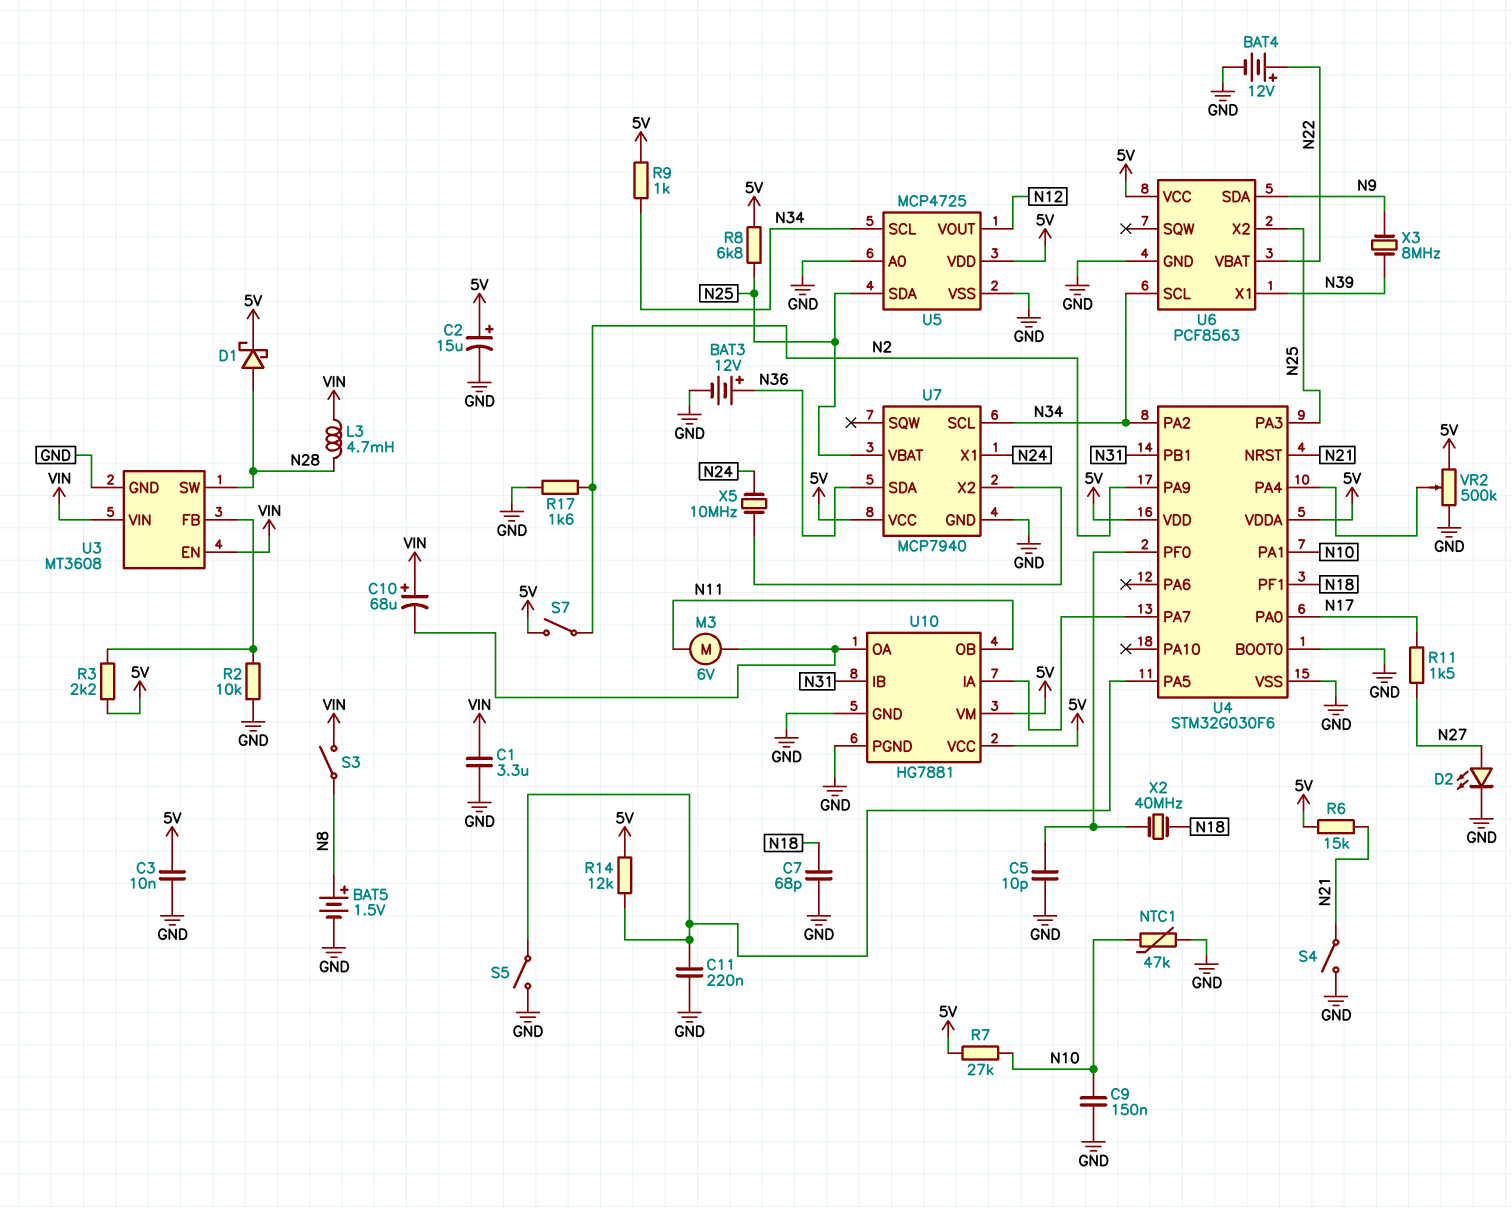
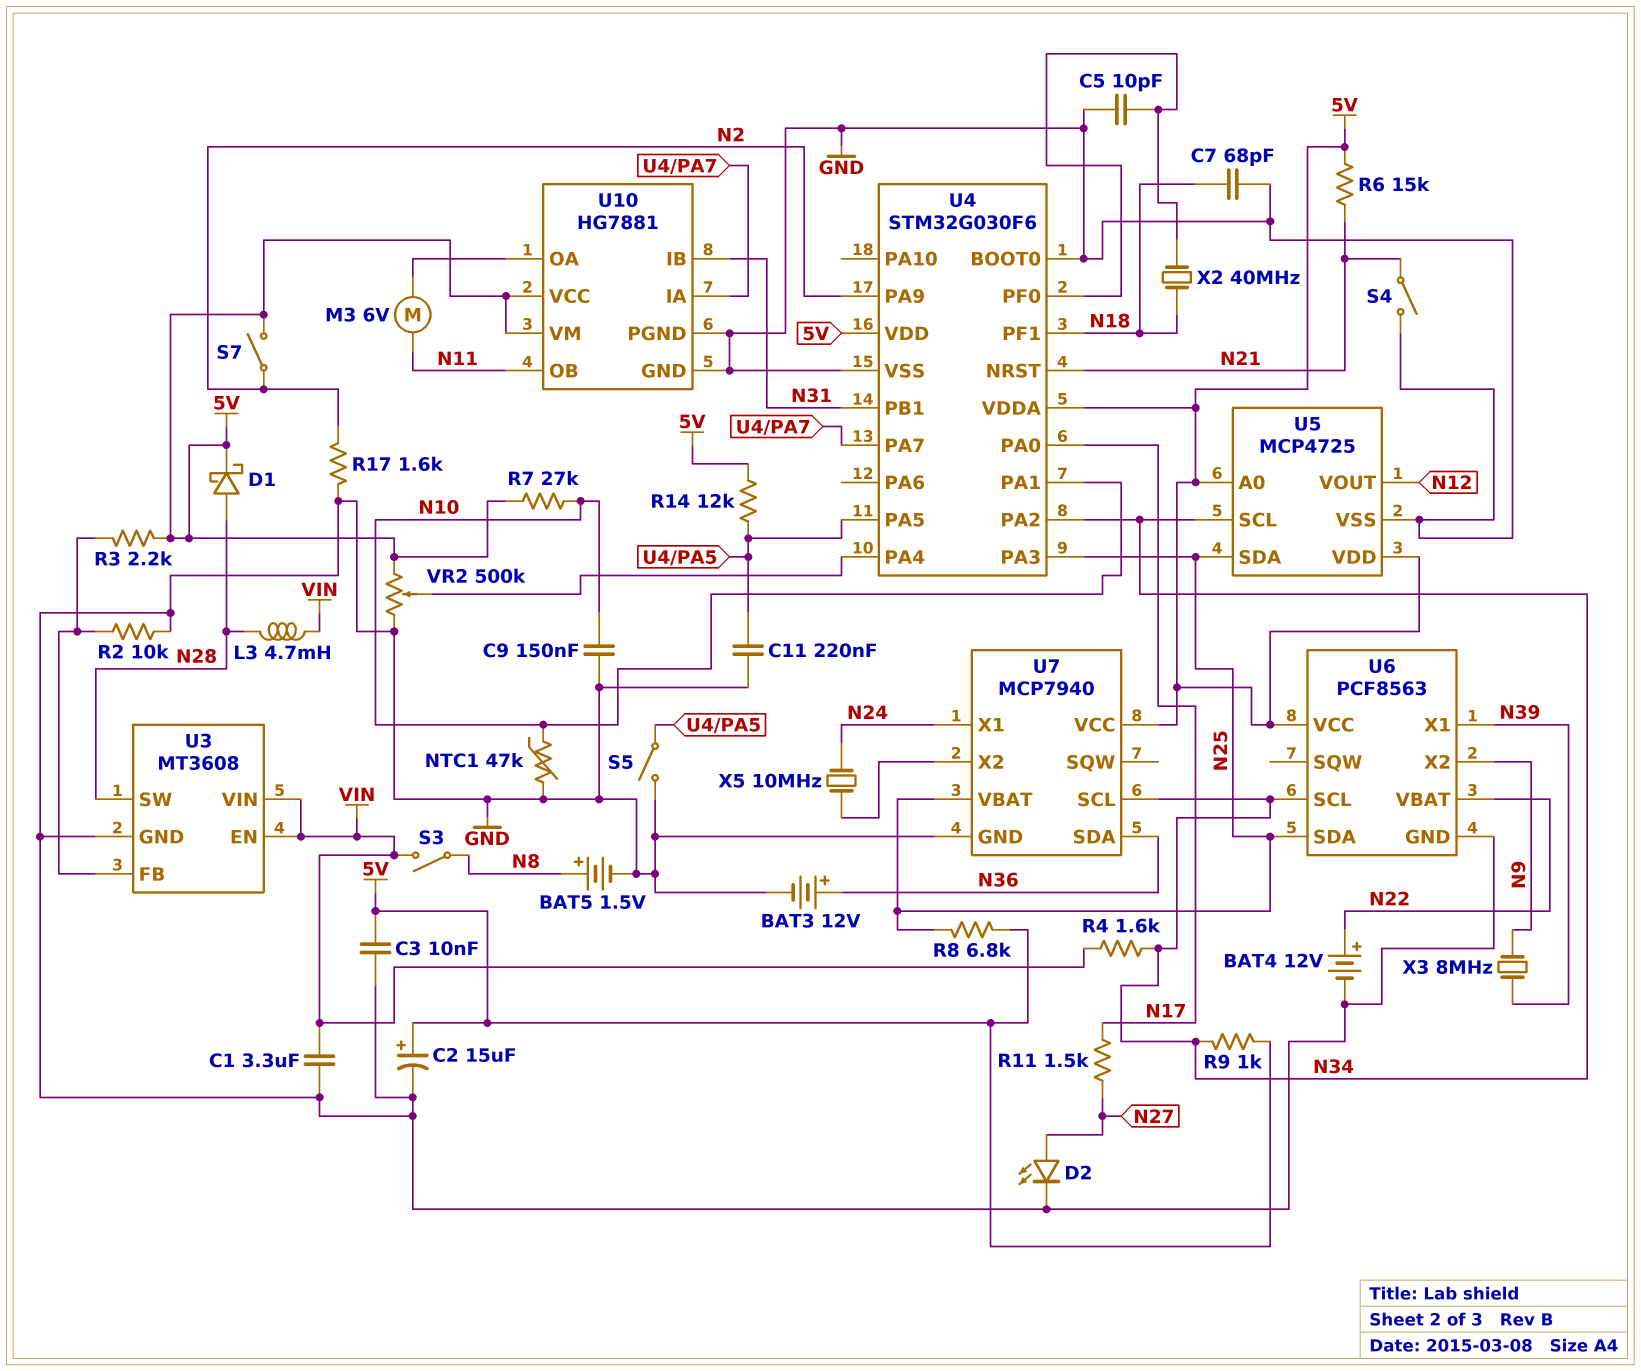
C10: 68uF (plus VIN, minus U10/OA) -> none
R4: none -> 1.6k (N34, VIN)
U5 pin A0: GND -> 5V
U6 pin SDA: N9 -> N25
U6 pin X2: N25 -> N9

